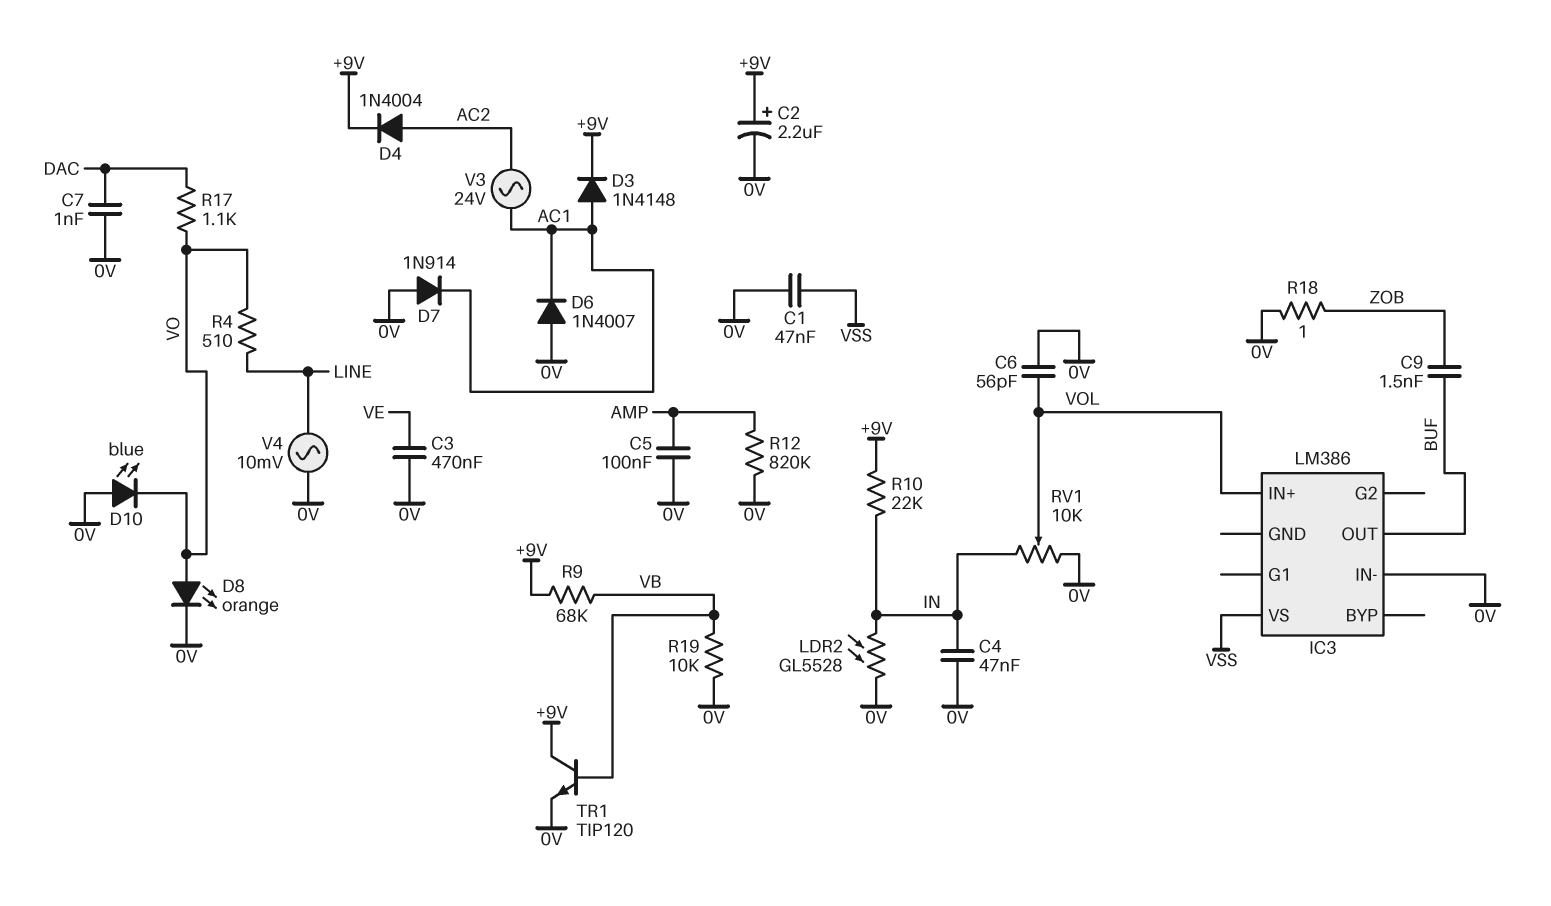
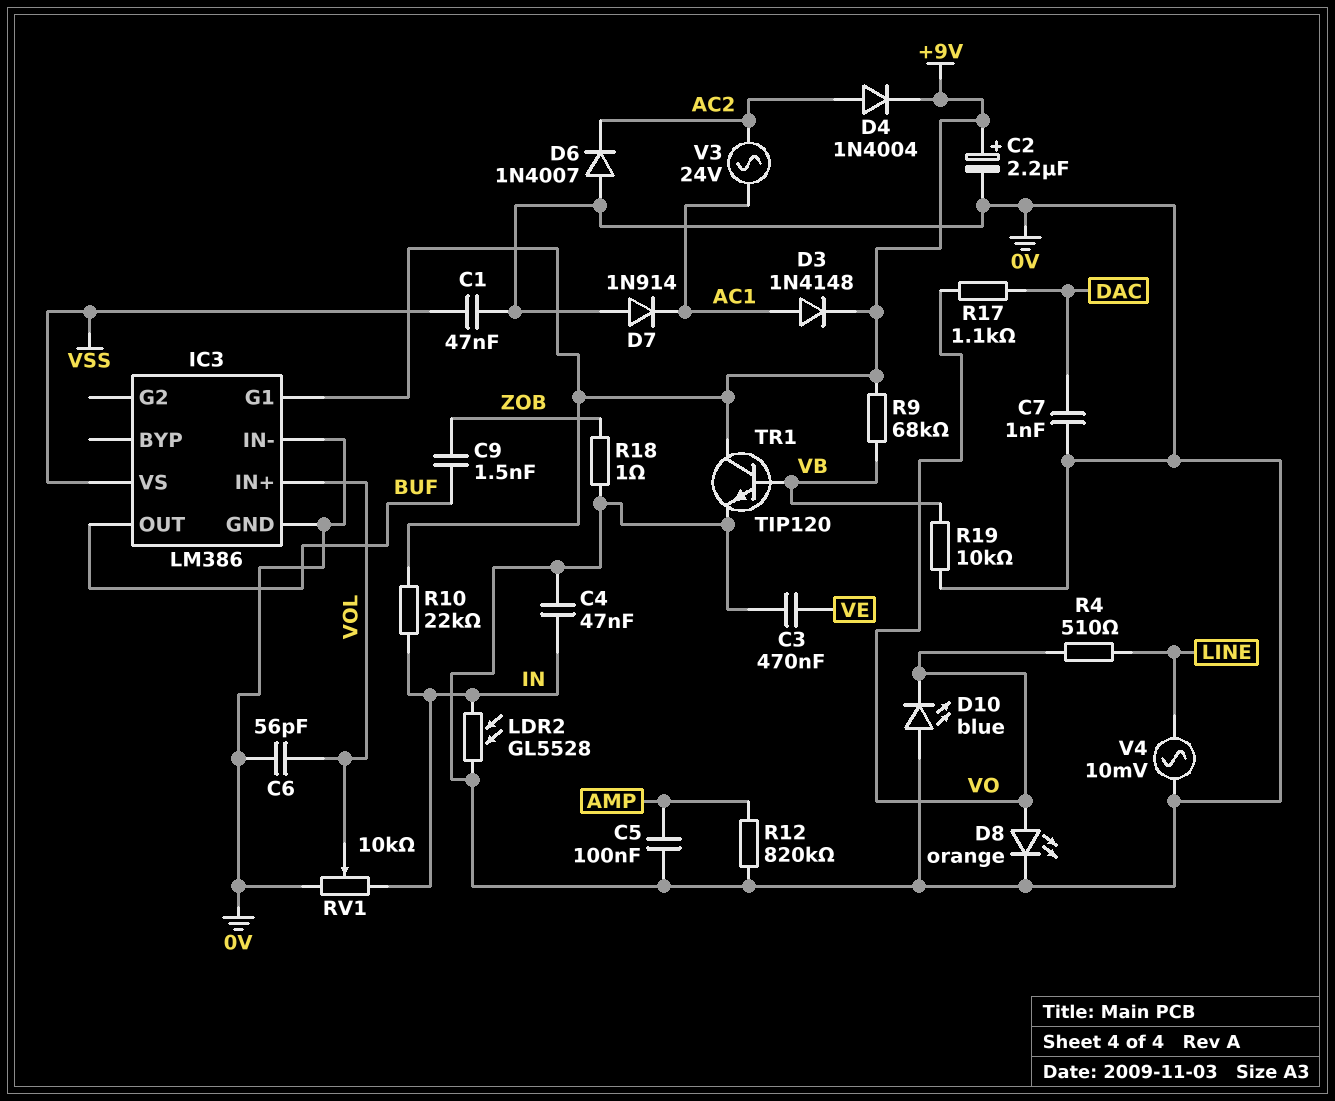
D6: diode 1N4007 (A 0V, K AC1) -> diode 1N4007 (A 0V, K AC2)
IC3 pin G1: none -> +9V
IC3 pin GND: none -> 0V

